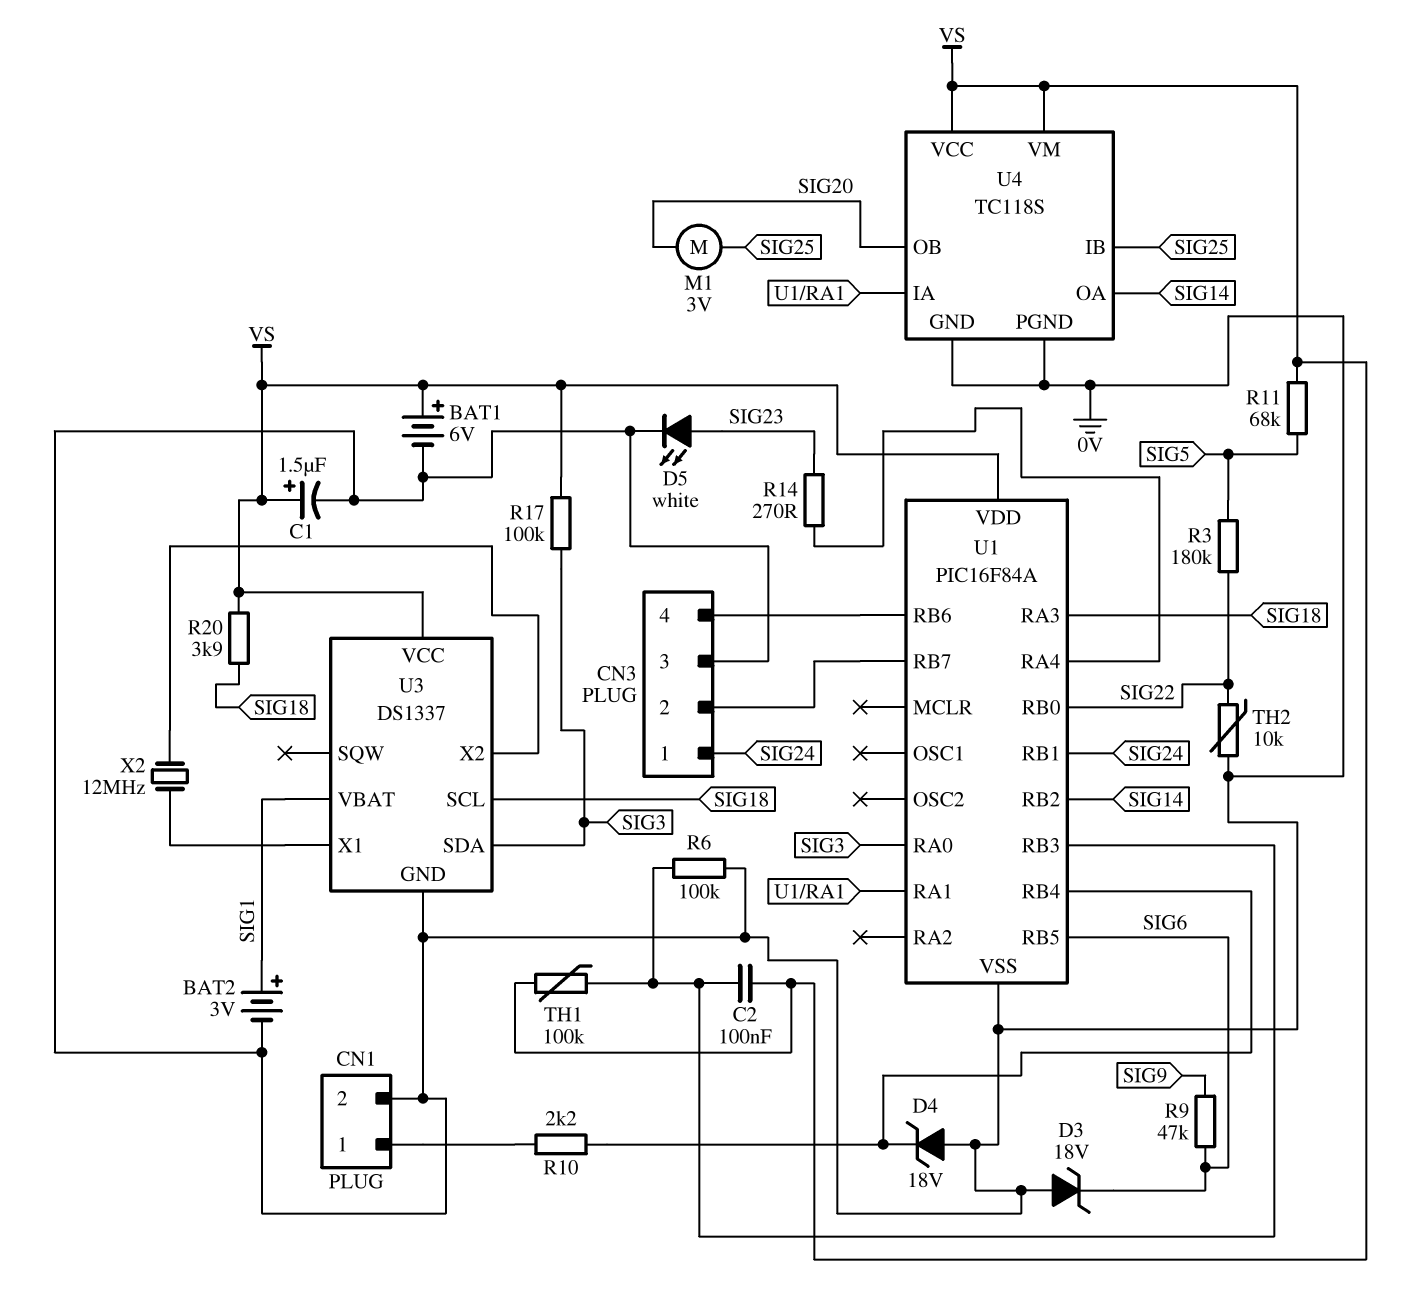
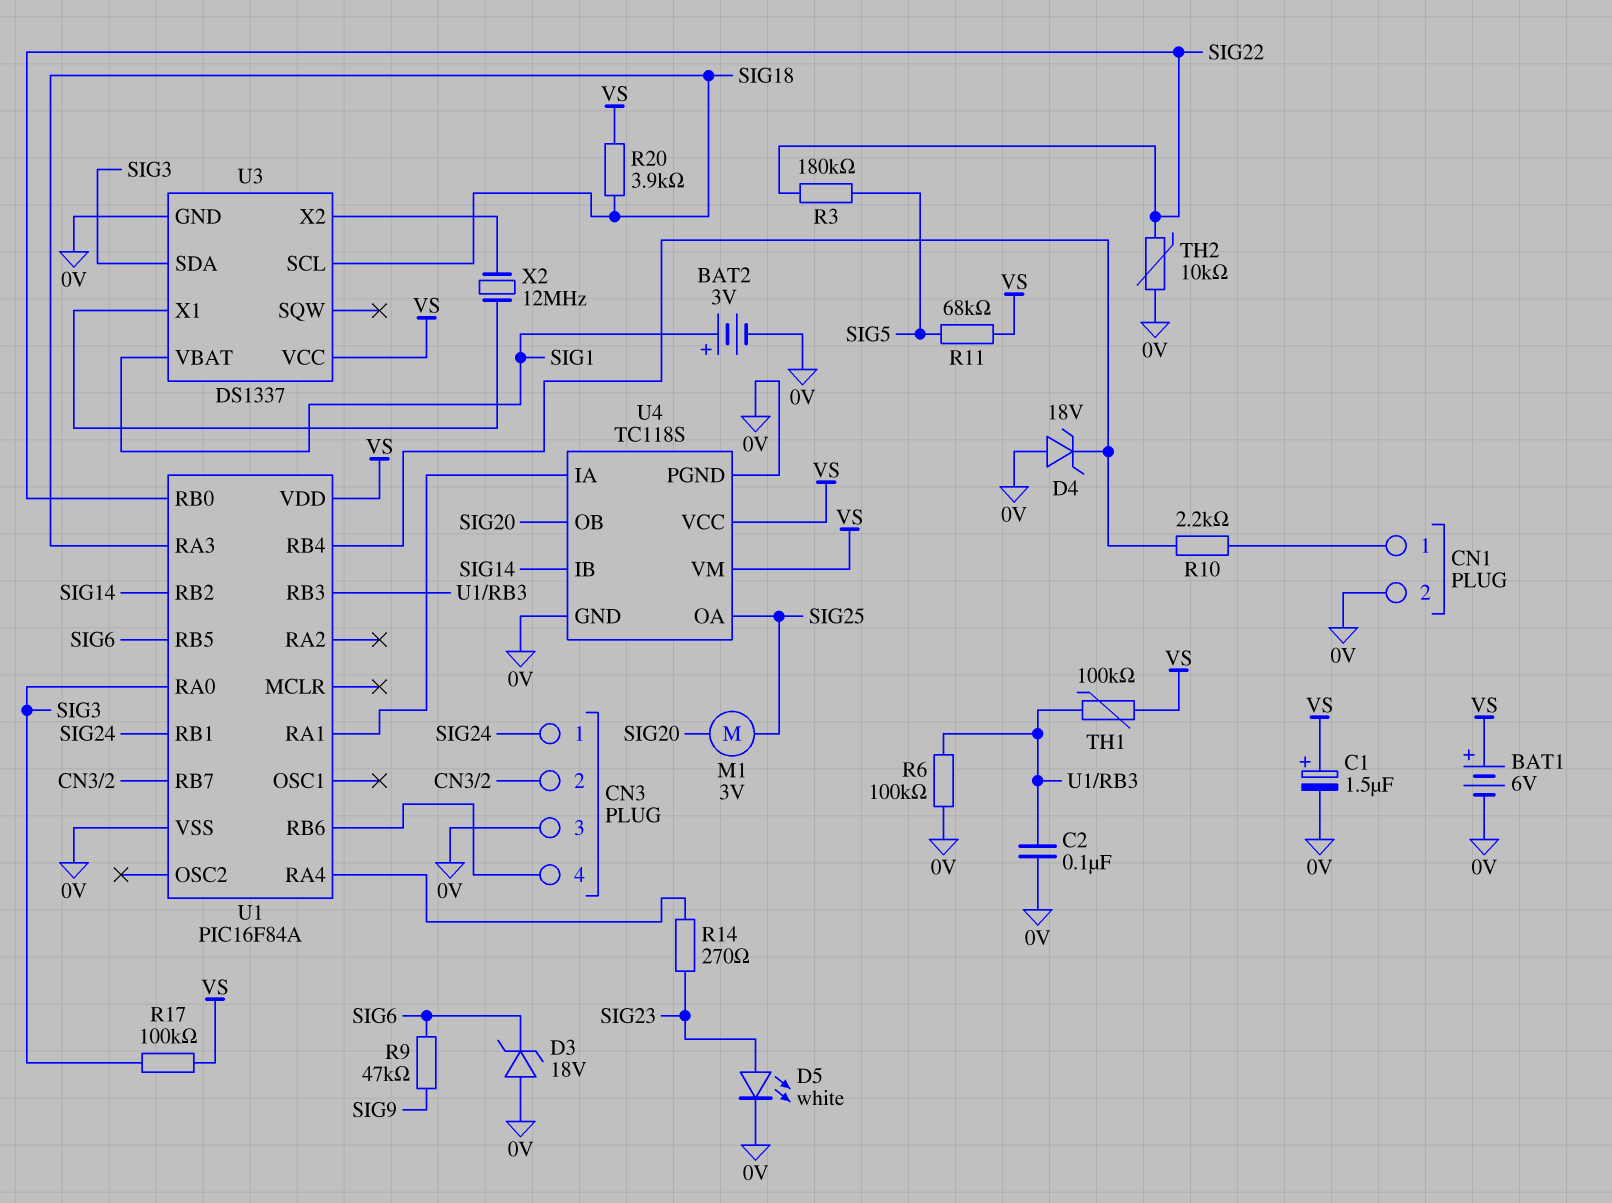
C2: 100nF (U1/RB3, VS) -> 100nF (0V, U1/RB3)
U4 pin IB: SIG25 -> SIG14
U4 pin OA: SIG14 -> SIG25

